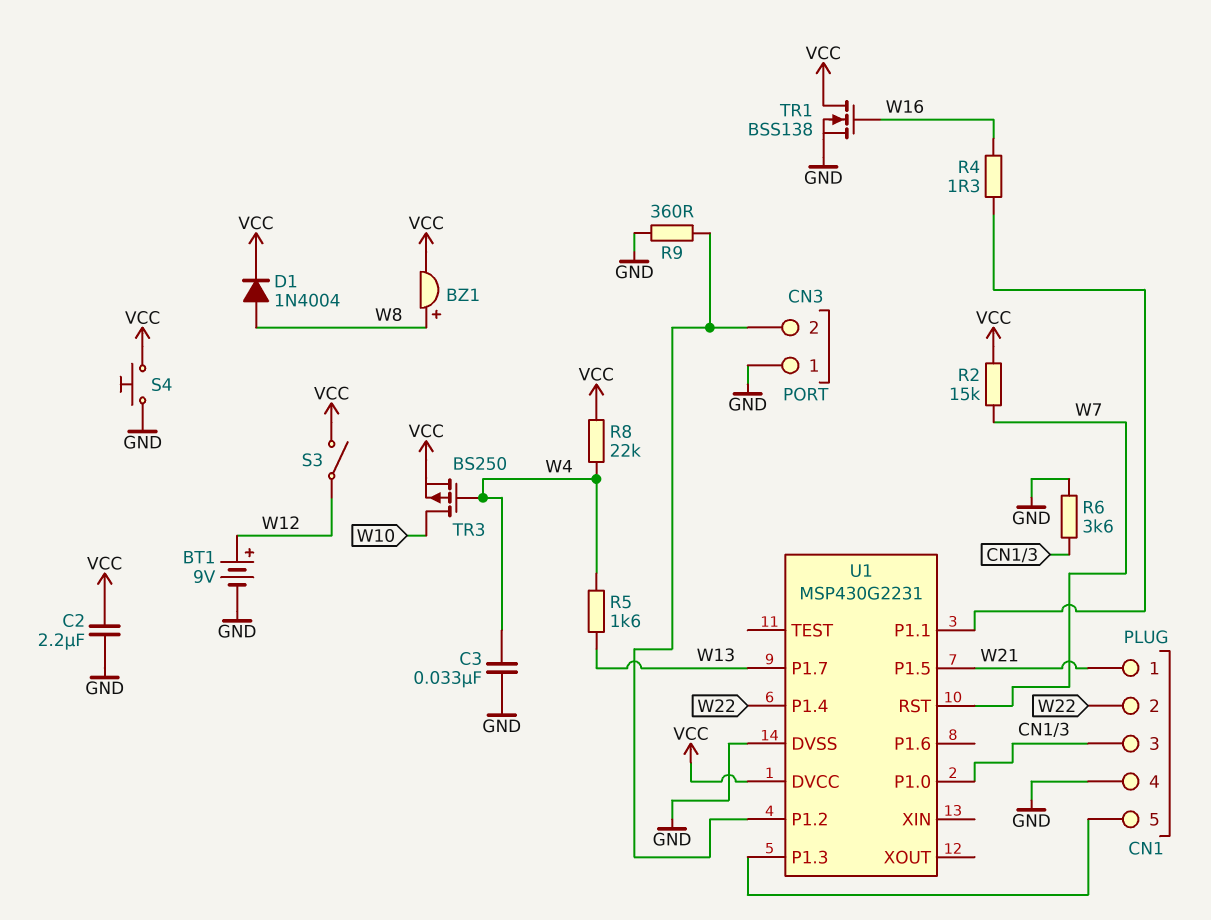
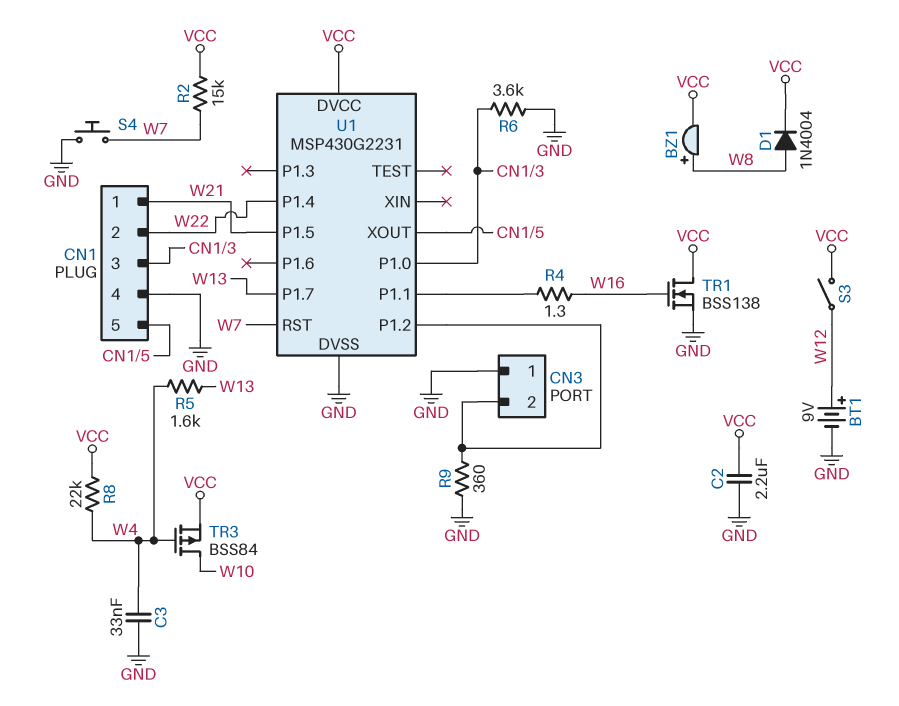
S4: button (GND, VCC) -> button (GND, W7)
TR3: PMOS BS250 (G W4, D W10, S VCC) -> PMOS BSS84 (G W4, D W10, S VCC)
U1 pin P1.3: CN1/5 -> none
U1 pin XOUT: none -> CN1/5

